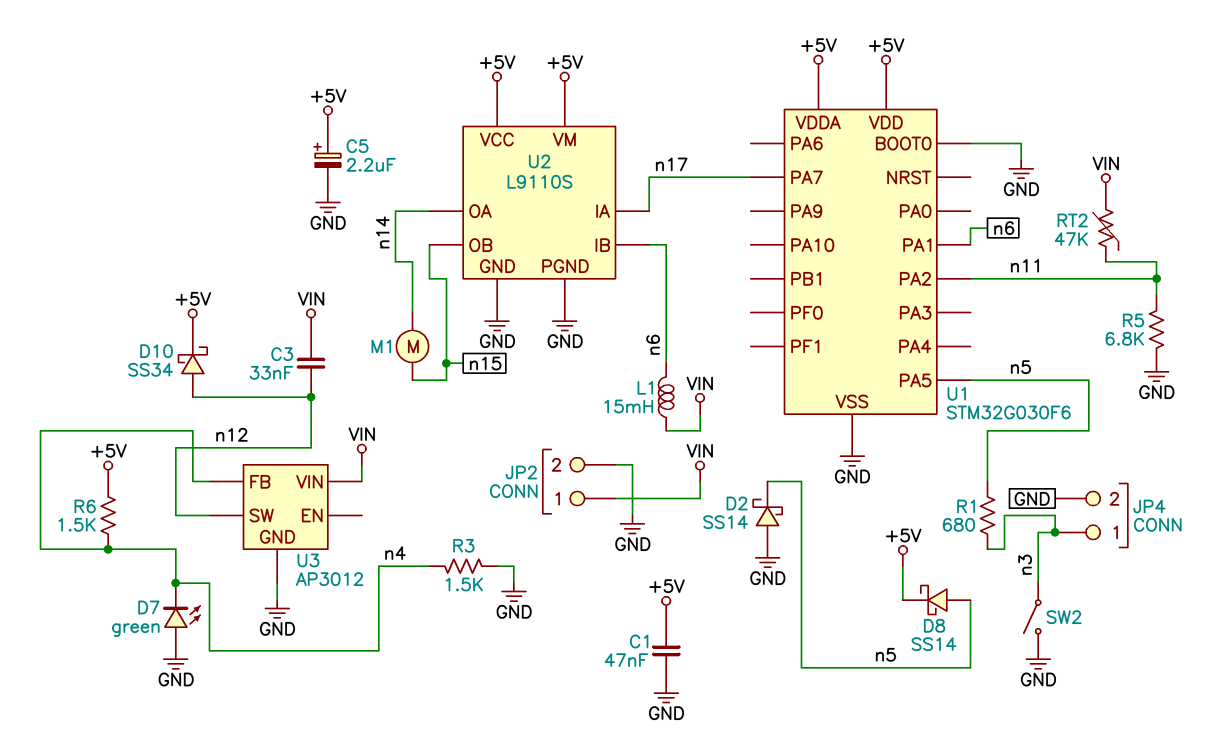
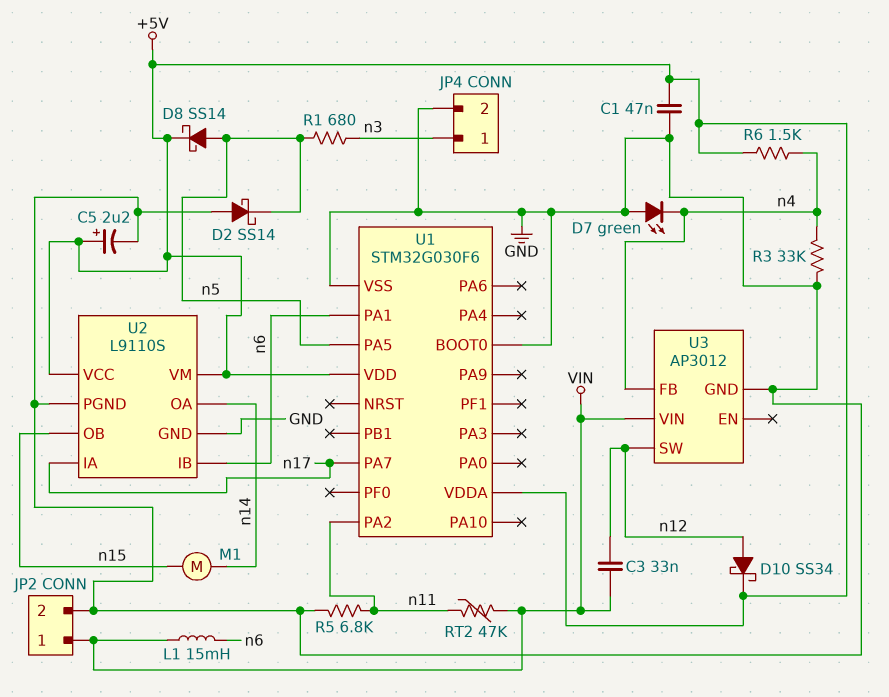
R3: 1.5k (GND, n4) -> 33k (GND, n4)
SW2: switch (GND, n3) -> none

